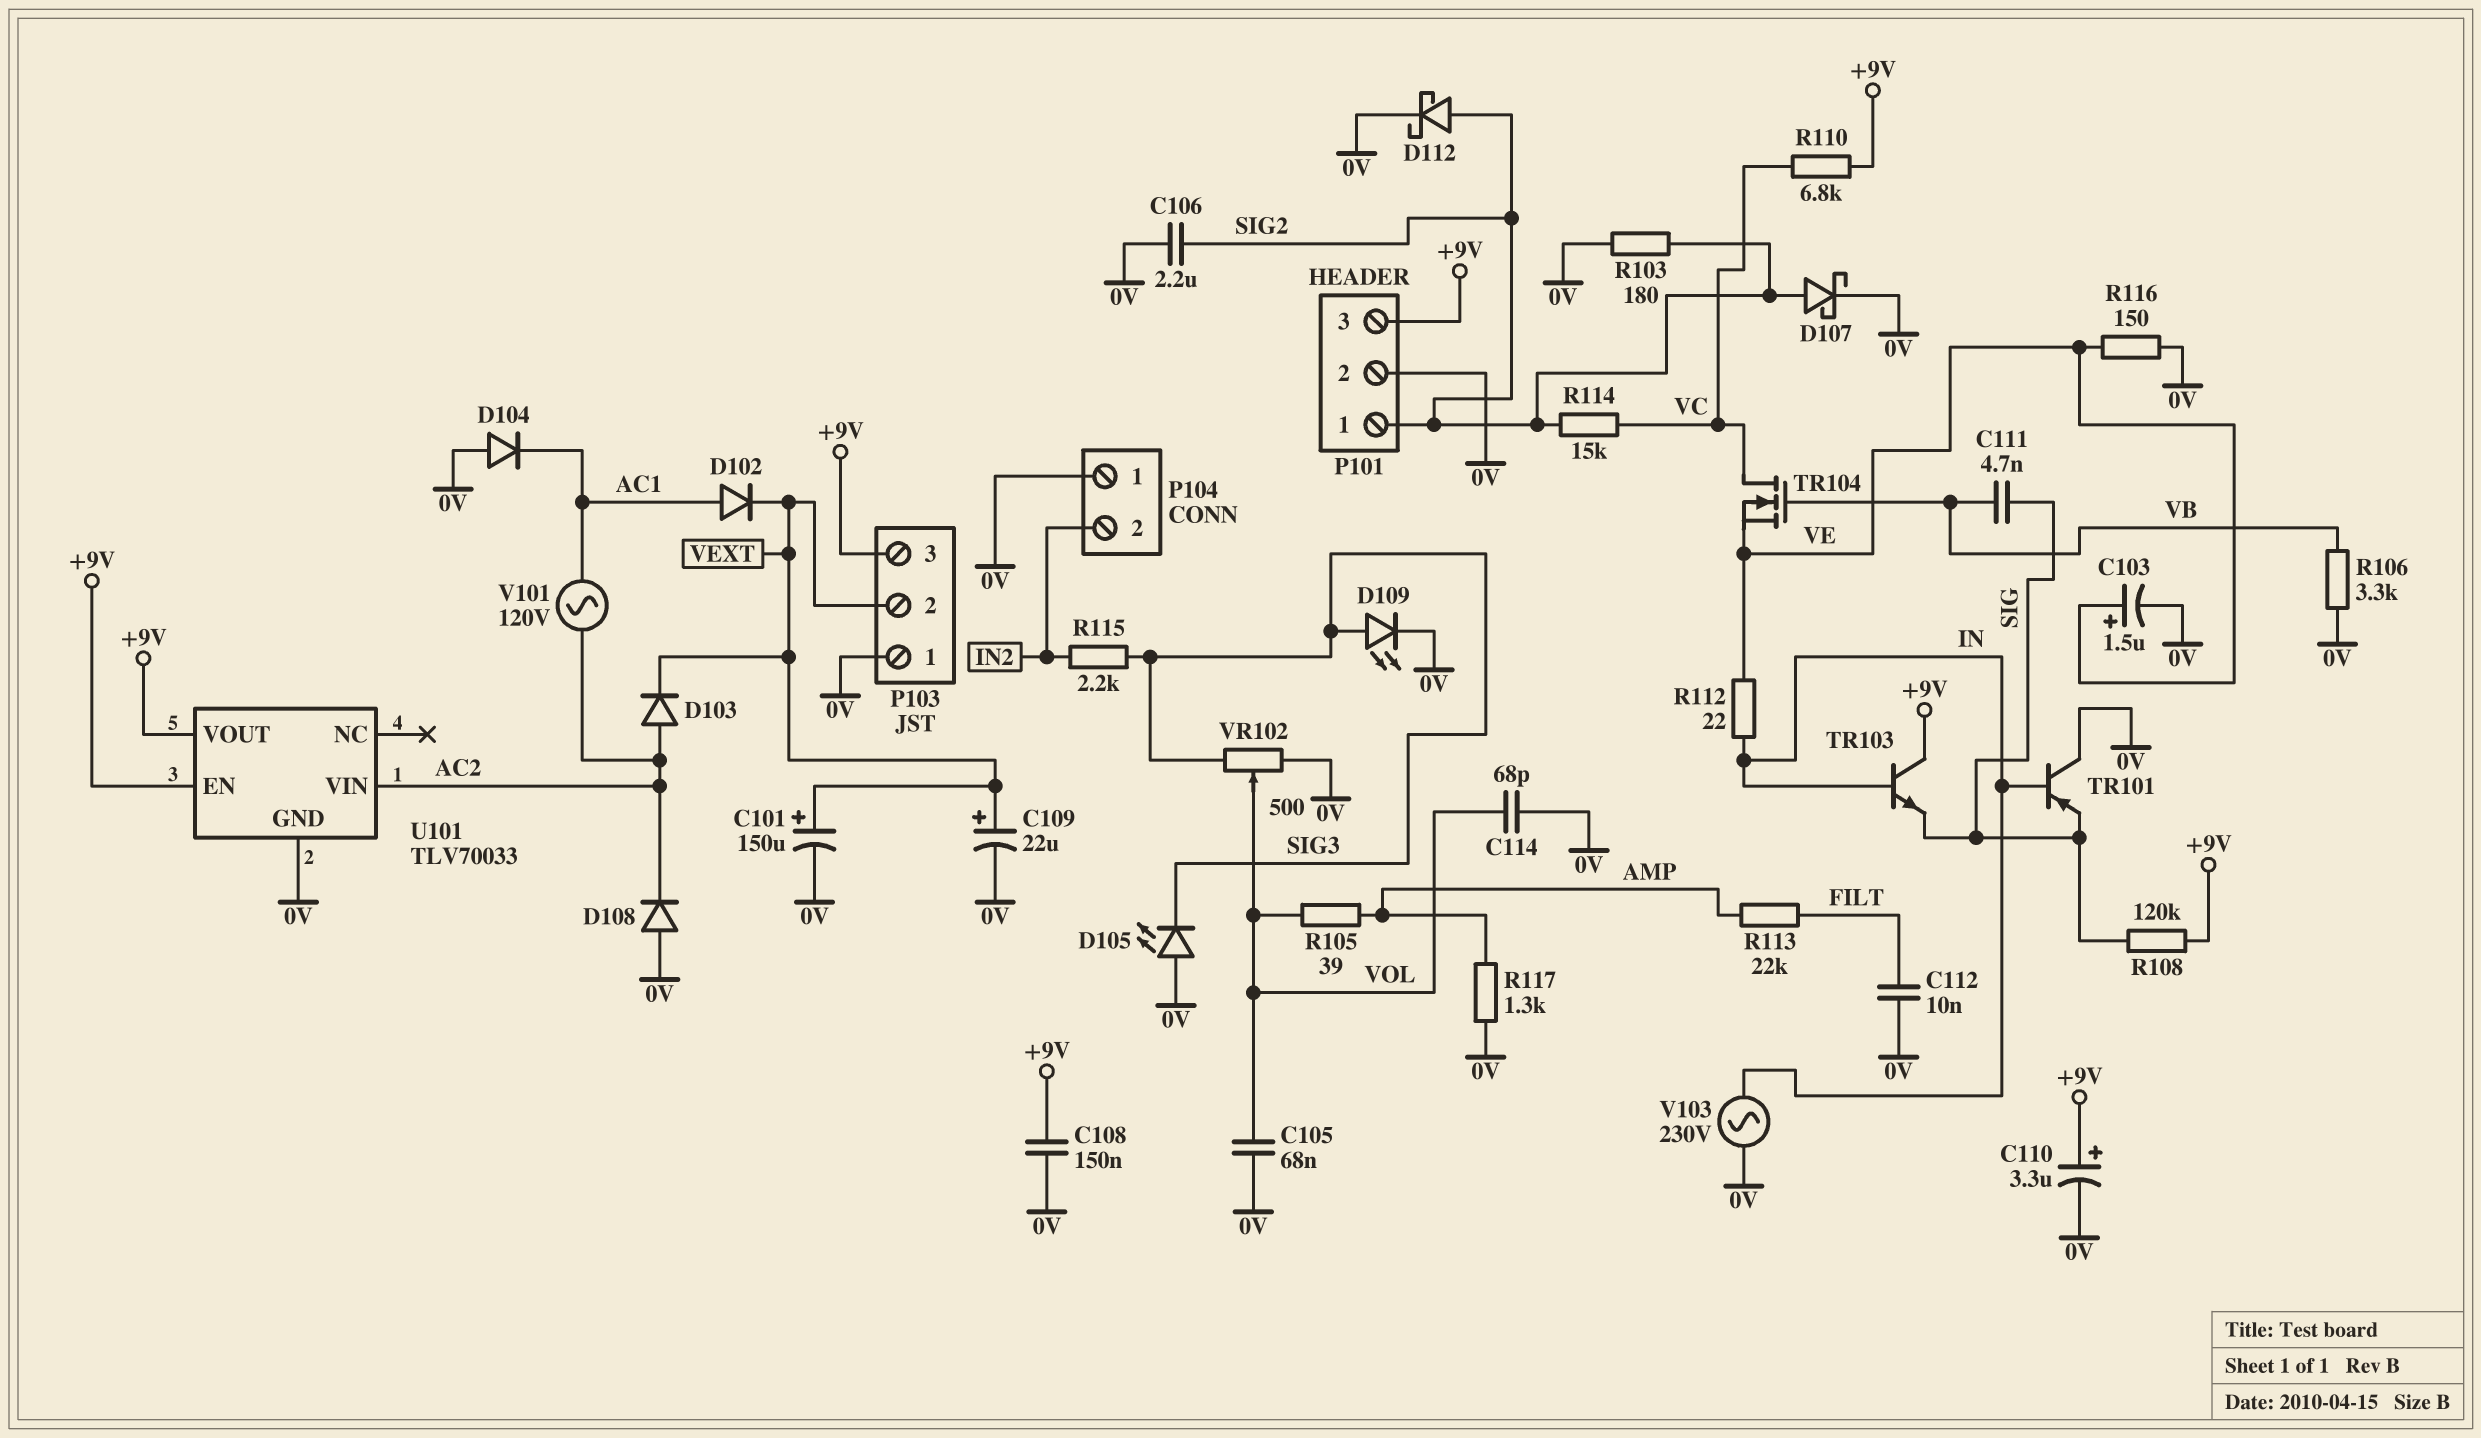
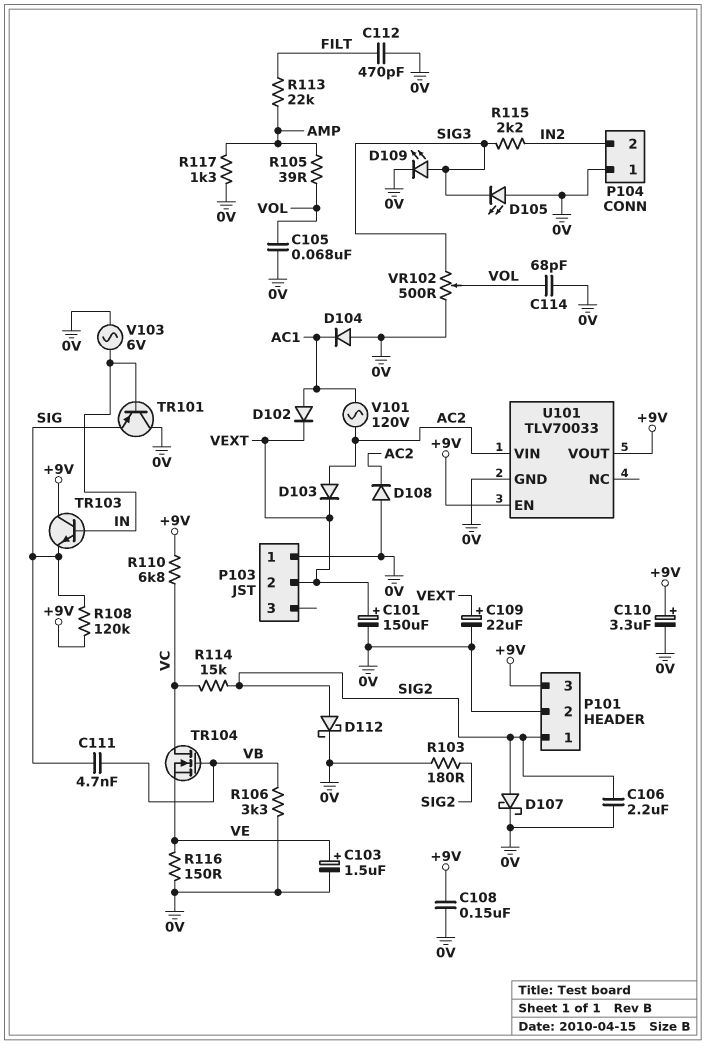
C112: 10nF (0V, FILT) -> 470pF (0V, FILT)
P103 pin 3: +9V -> none
R112: 22 (IN, VE) -> none
V103: AC 230V (0V, IN) -> AC 6V (0V, IN)

